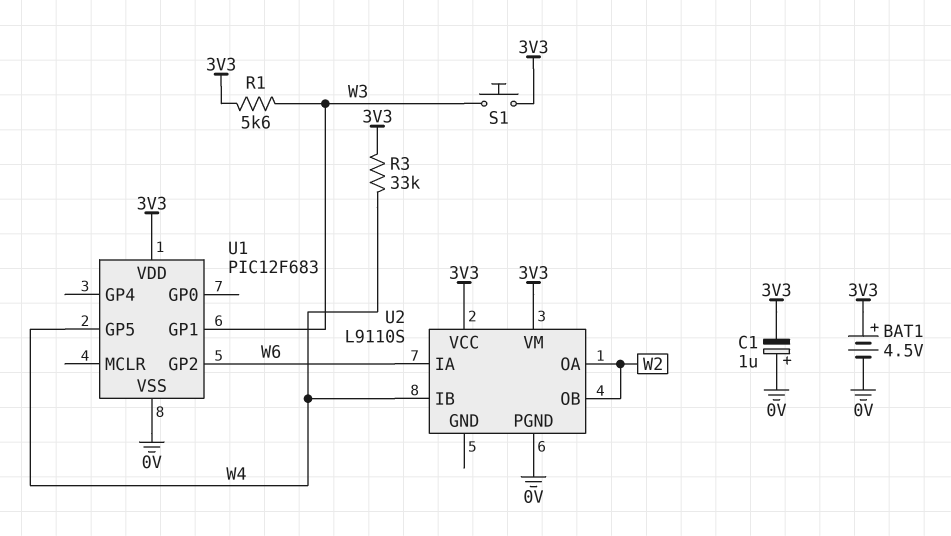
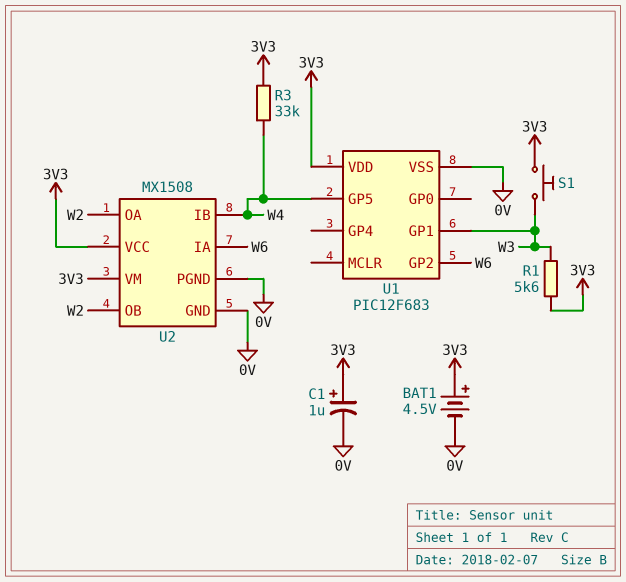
C1: 1uF (plus 0V, minus 3V3) -> 1uF (plus 3V3, minus 0V)
U2: L9110S -> MX1508
U2 pin GND: none -> 0V

